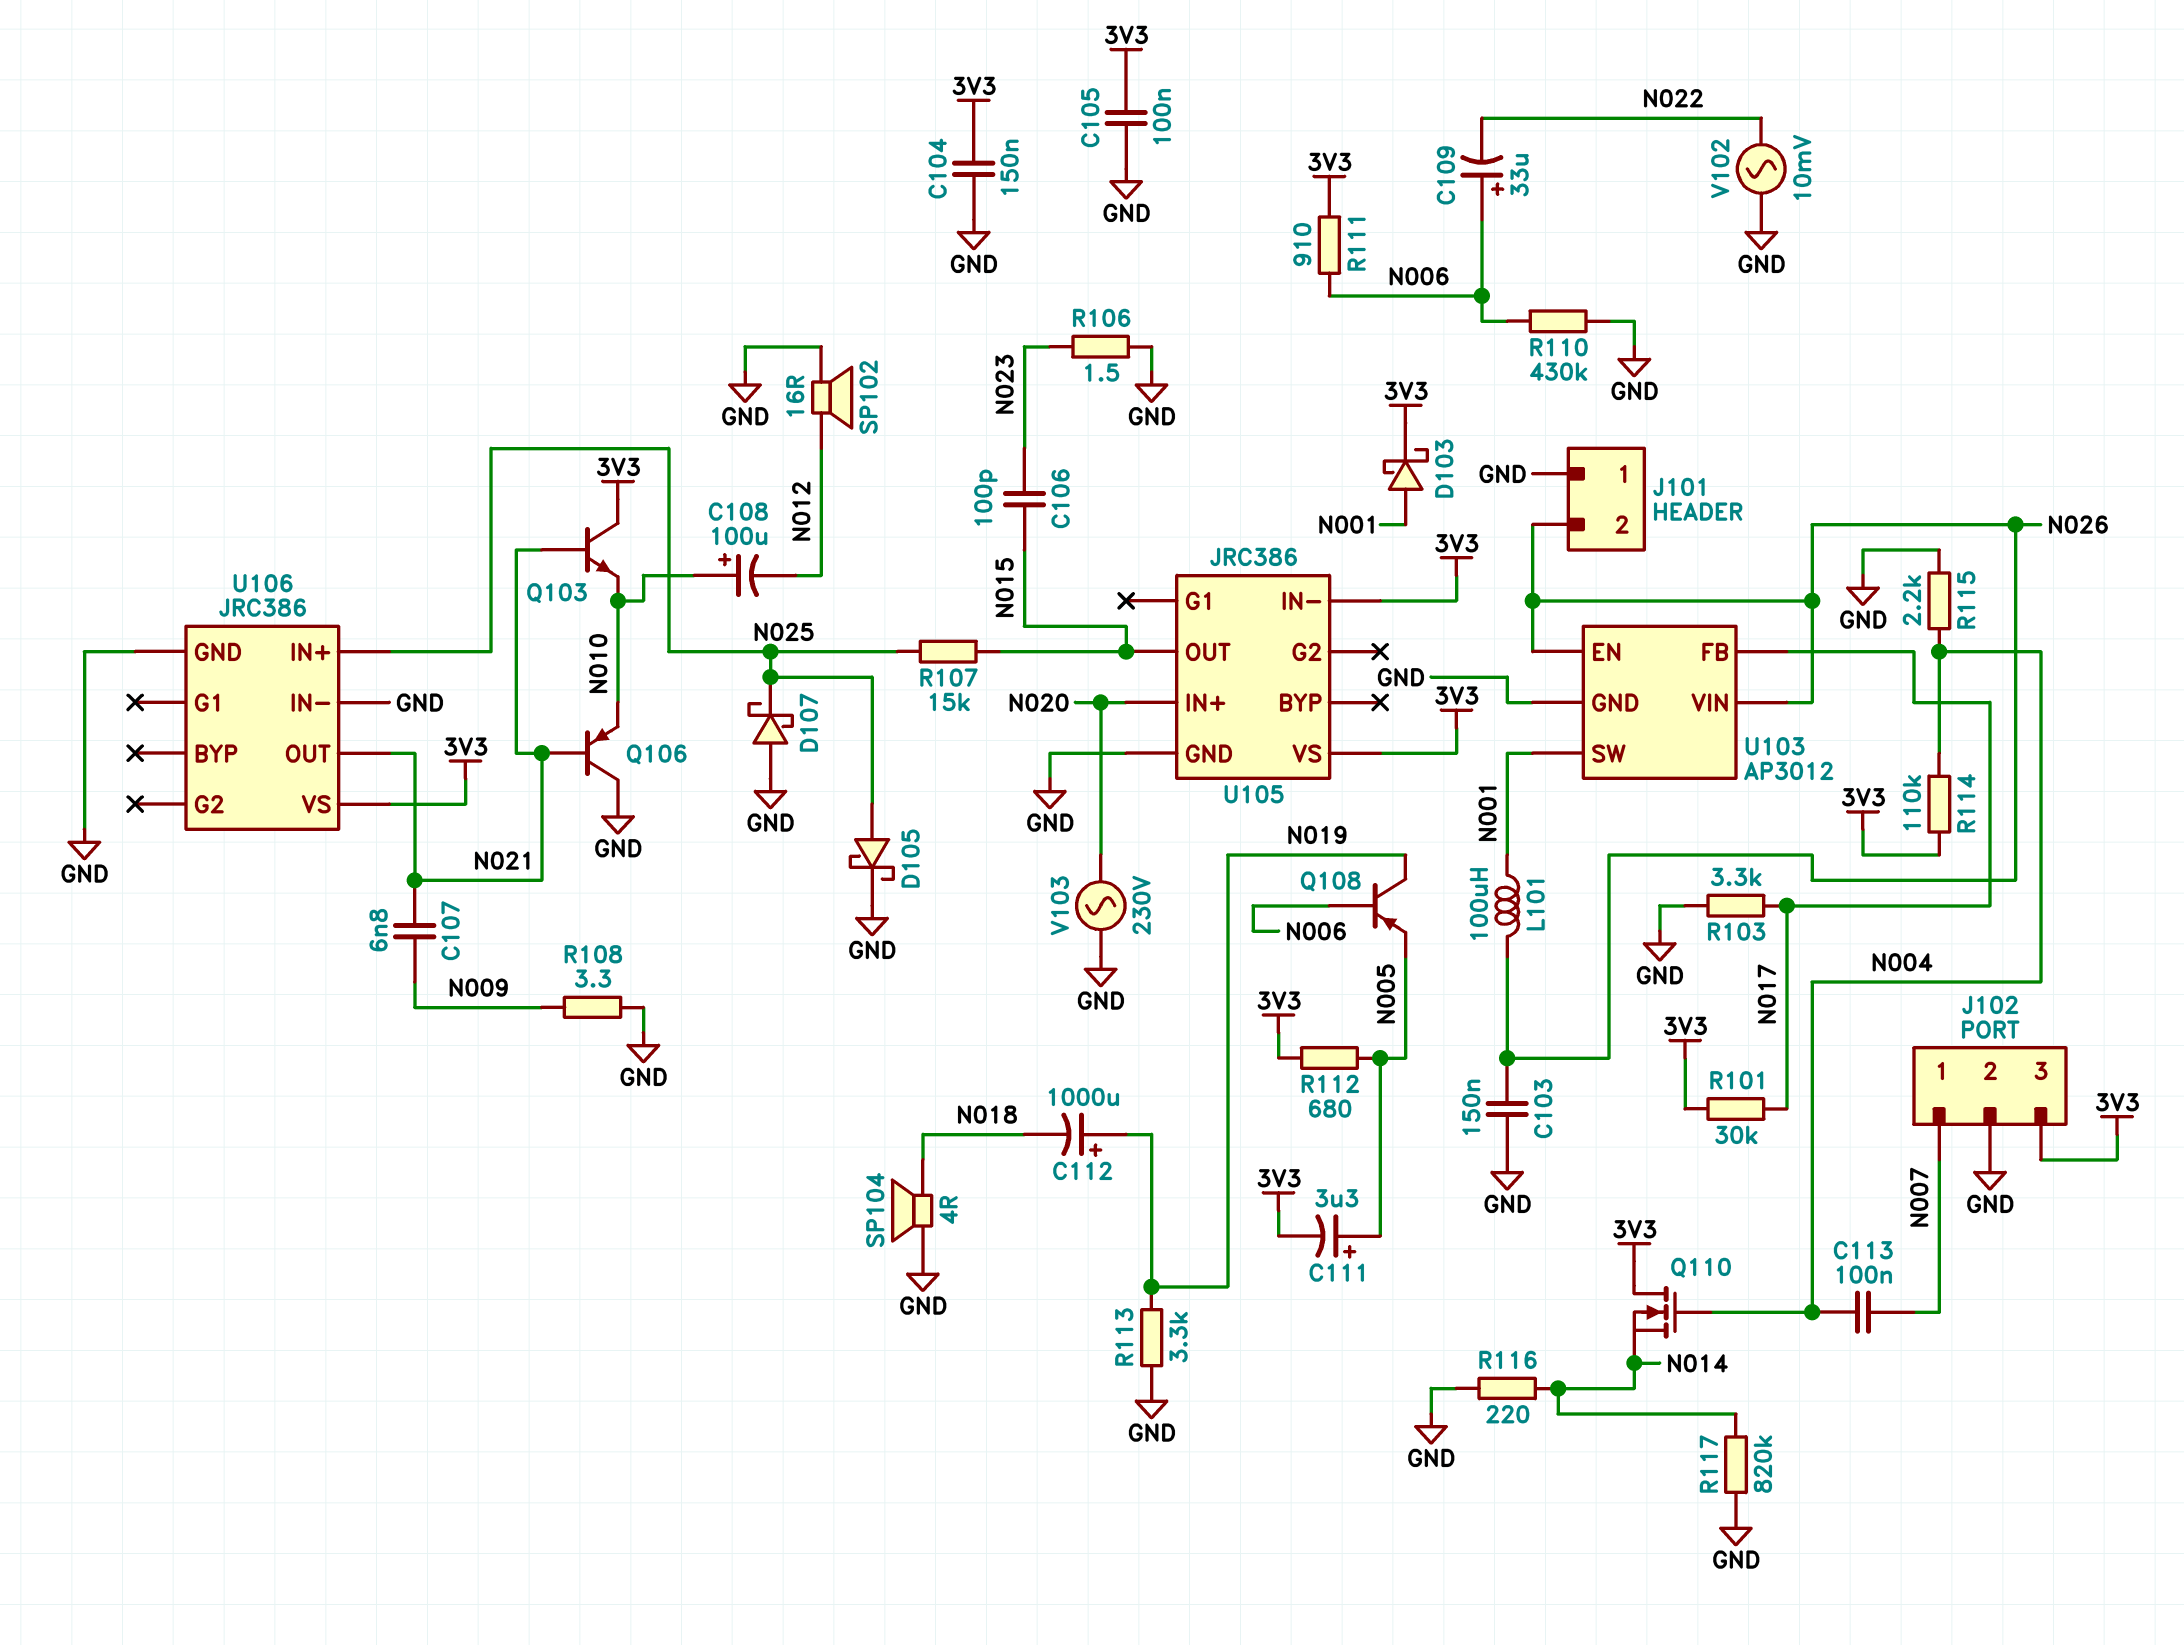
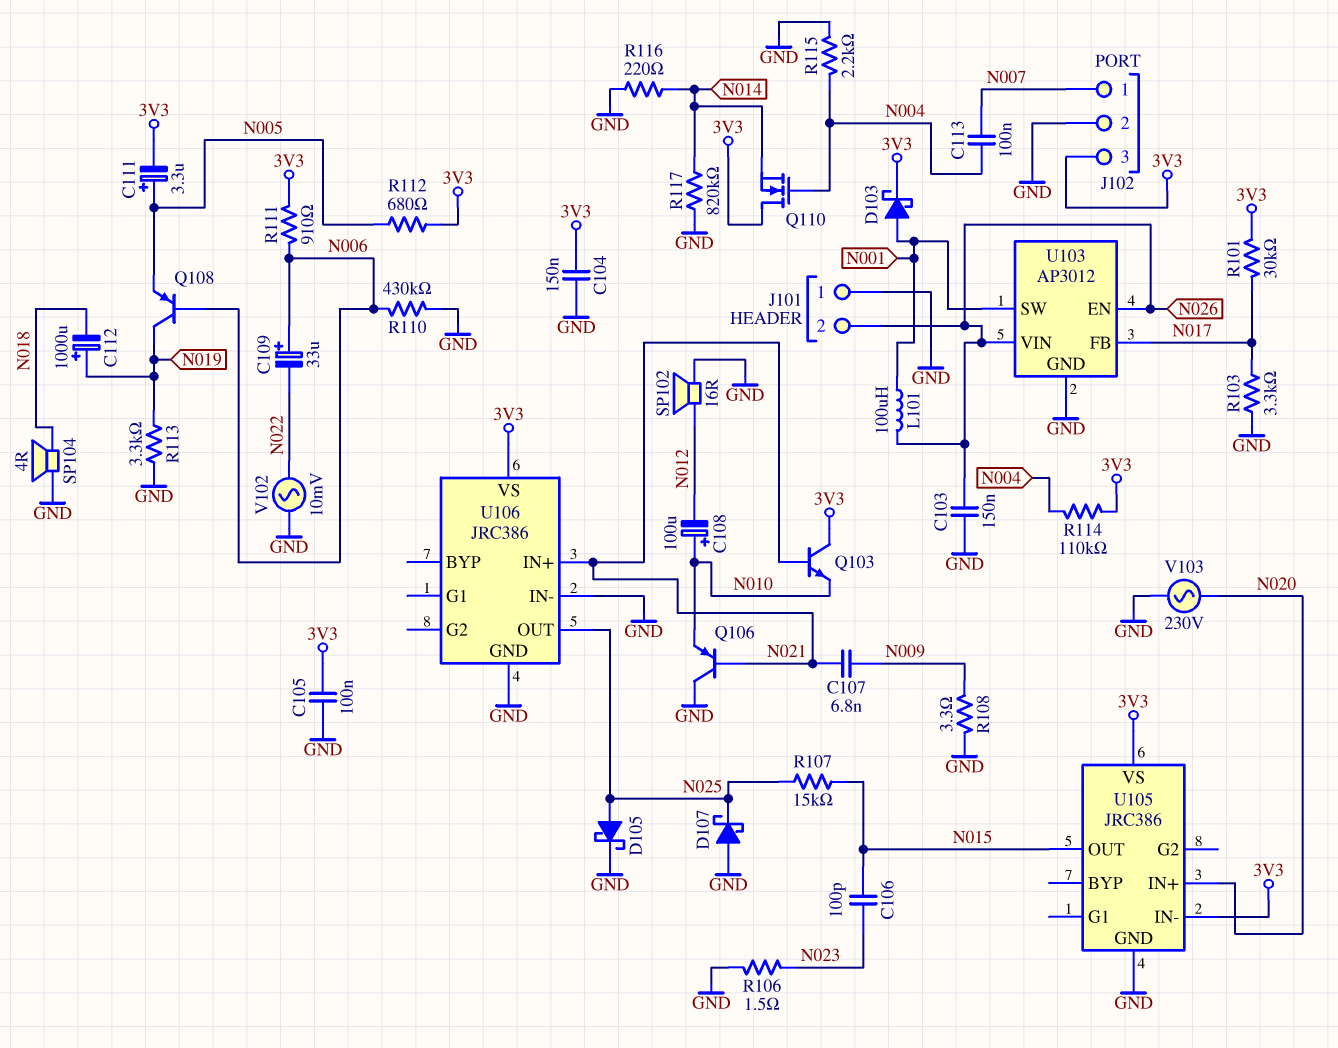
U106 pin IN+: N025 -> N021
U106 pin OUT: N021 -> N025

